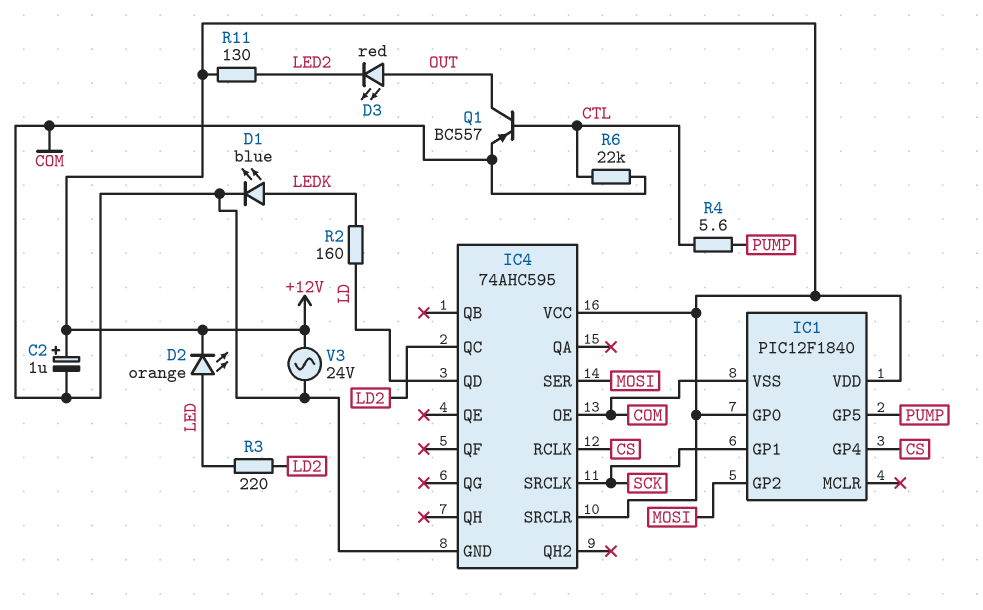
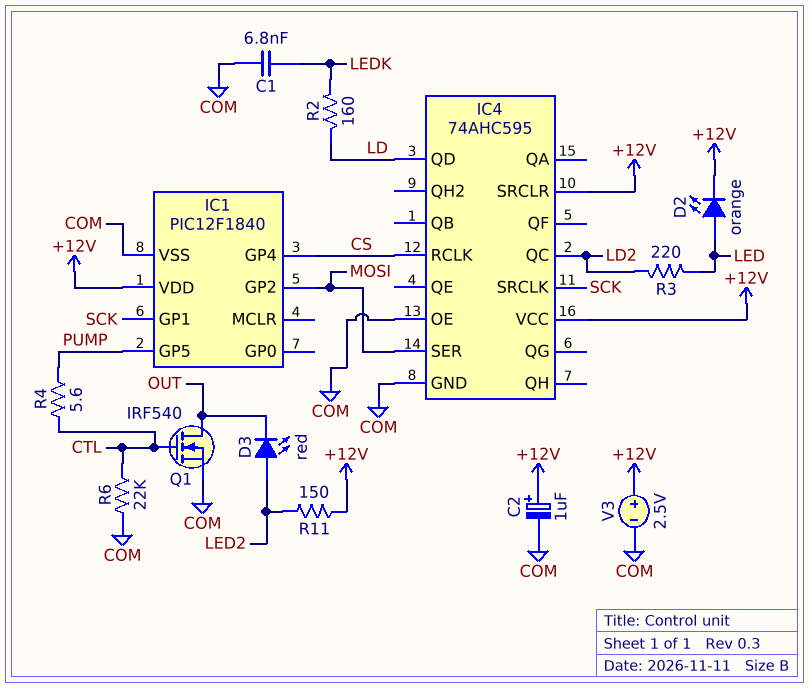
C1: none -> 6.8nF (COM, LEDK)
D1: LED blue (A LEDK, K COM) -> none
D3: LED red (A OUT, K LED2) -> LED red (A LED2, K OUT)
IC1 pin GP0: +12V -> none
Q1: PNP BC557 (B CTL, C OUT, E COM) -> NMOS IRF540 (G CTL, D OUT, S COM)
R11: 130 (+12V, LED2) -> 150 (+12V, LED2)
V3: AC 24V (+12V, COM) -> 2.5V (plus +12V, minus COM)

